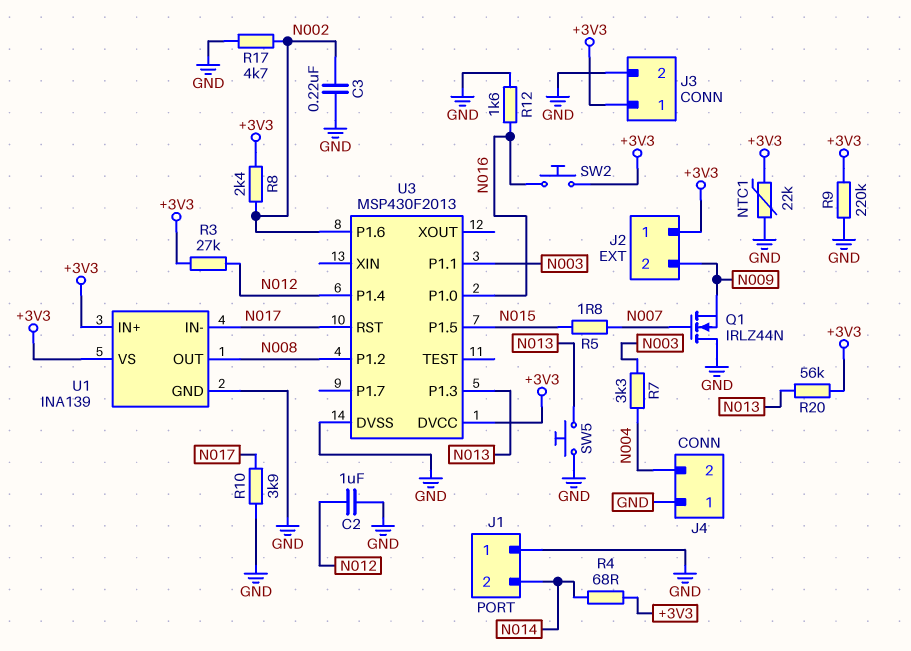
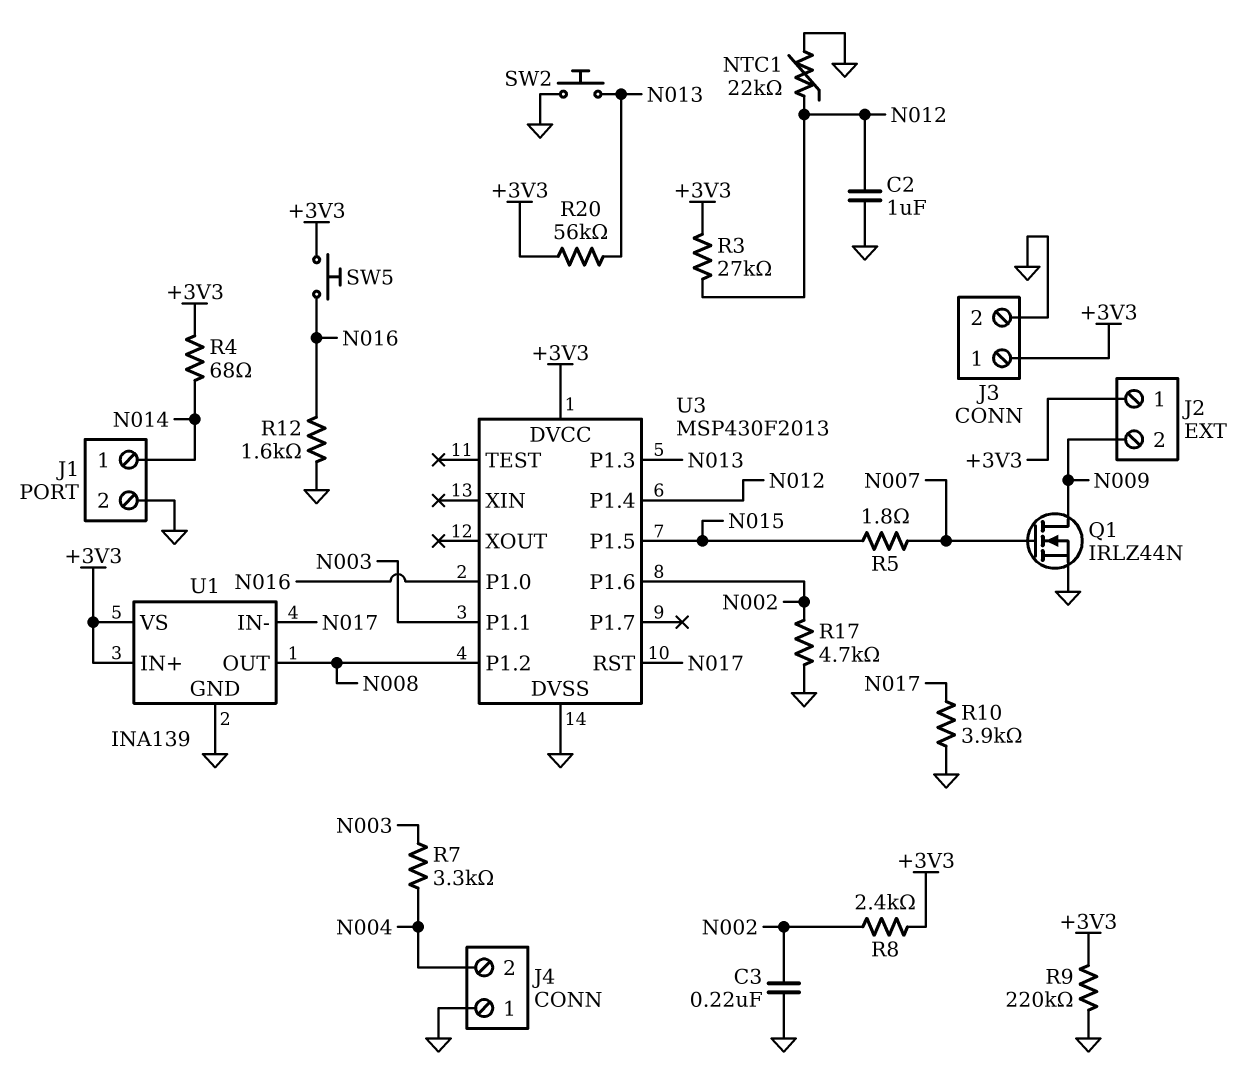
J1 pin 1: GND -> N014
J1 pin 2: N014 -> GND
NTC1: 22k (+3V3, GND) -> 22k (GND, N012)
Q1: NMOS IRLZ44N (G N007, D GND, S N009) -> NMOS IRLZ44N (G N007, D N009, S GND)
SW2: button (+3V3, N016) -> button (GND, N013)
SW5: button (GND, N013) -> button (+3V3, N016)

